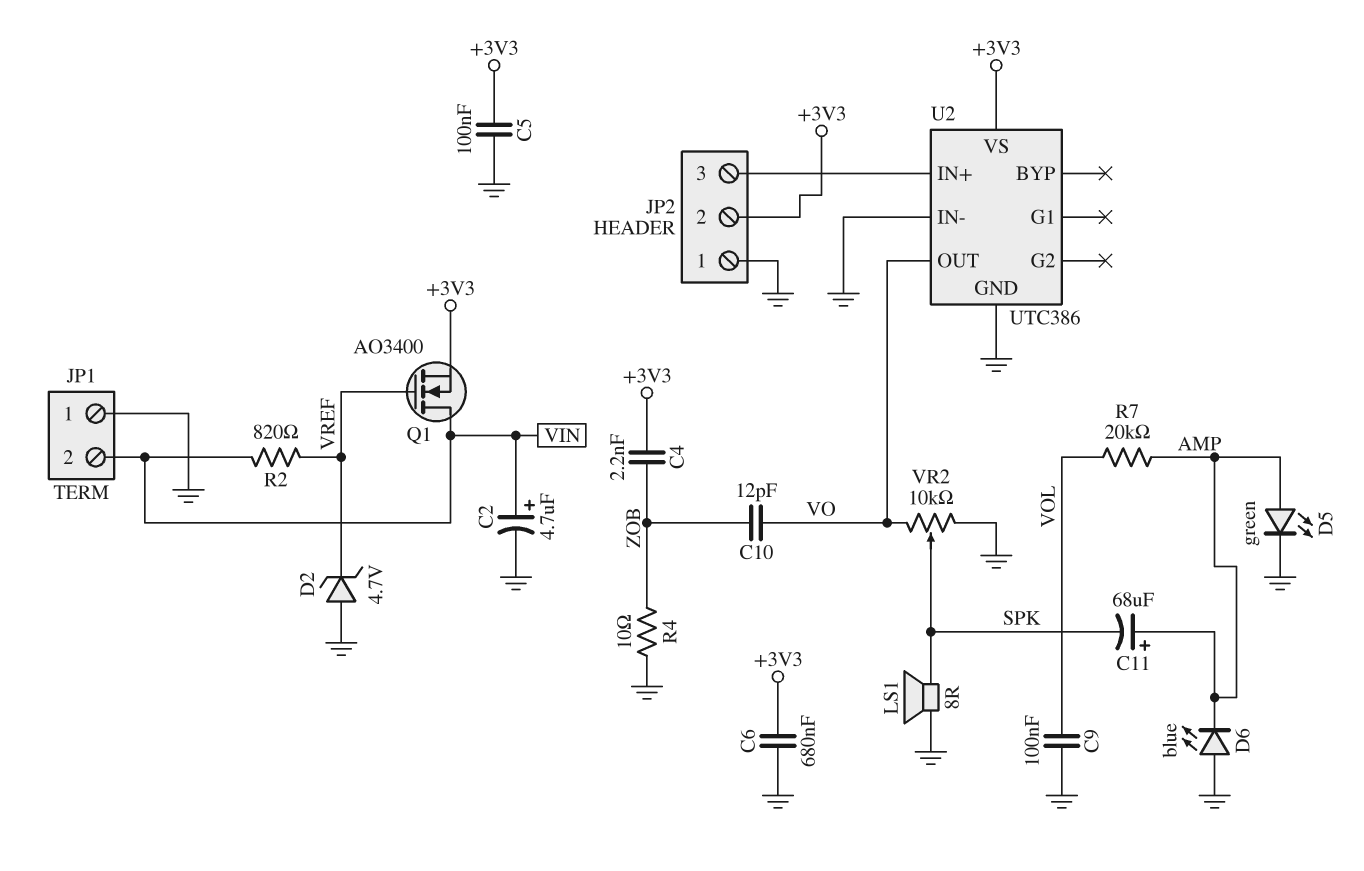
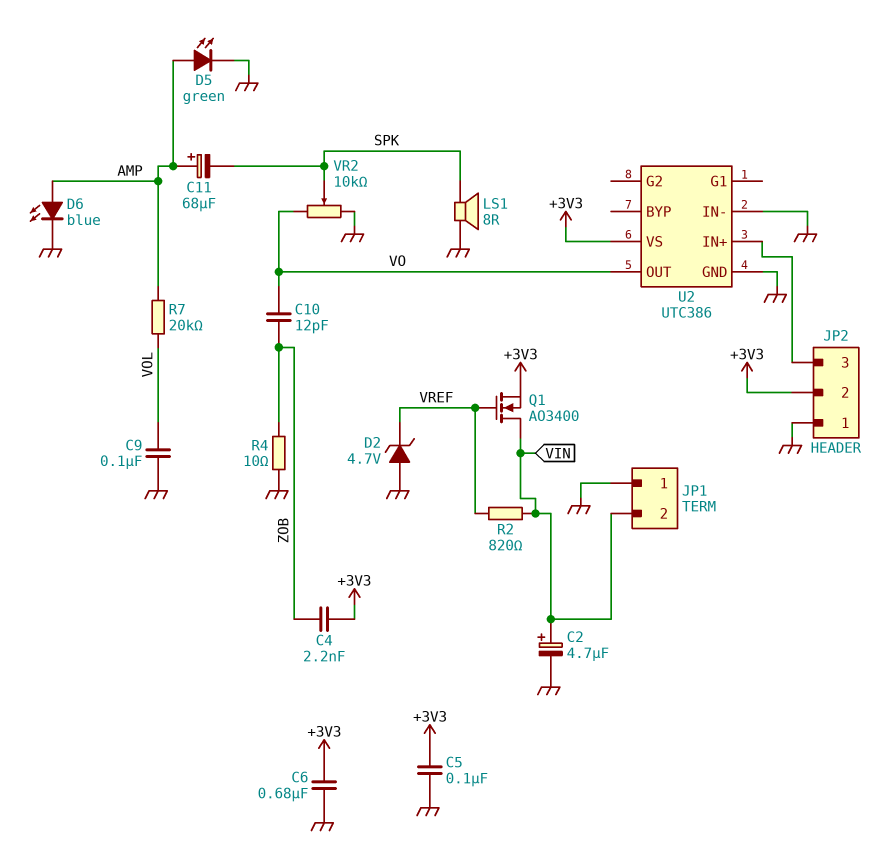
D6: LED blue (A GND, K AMP) -> LED blue (A AMP, K GND)

